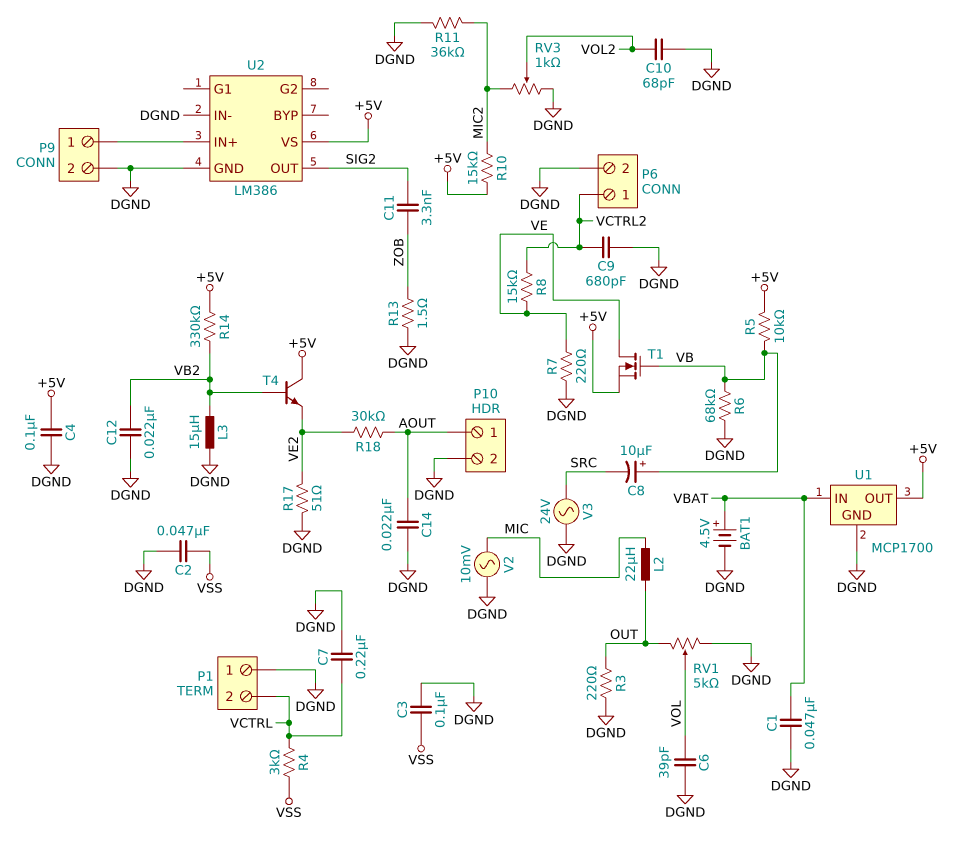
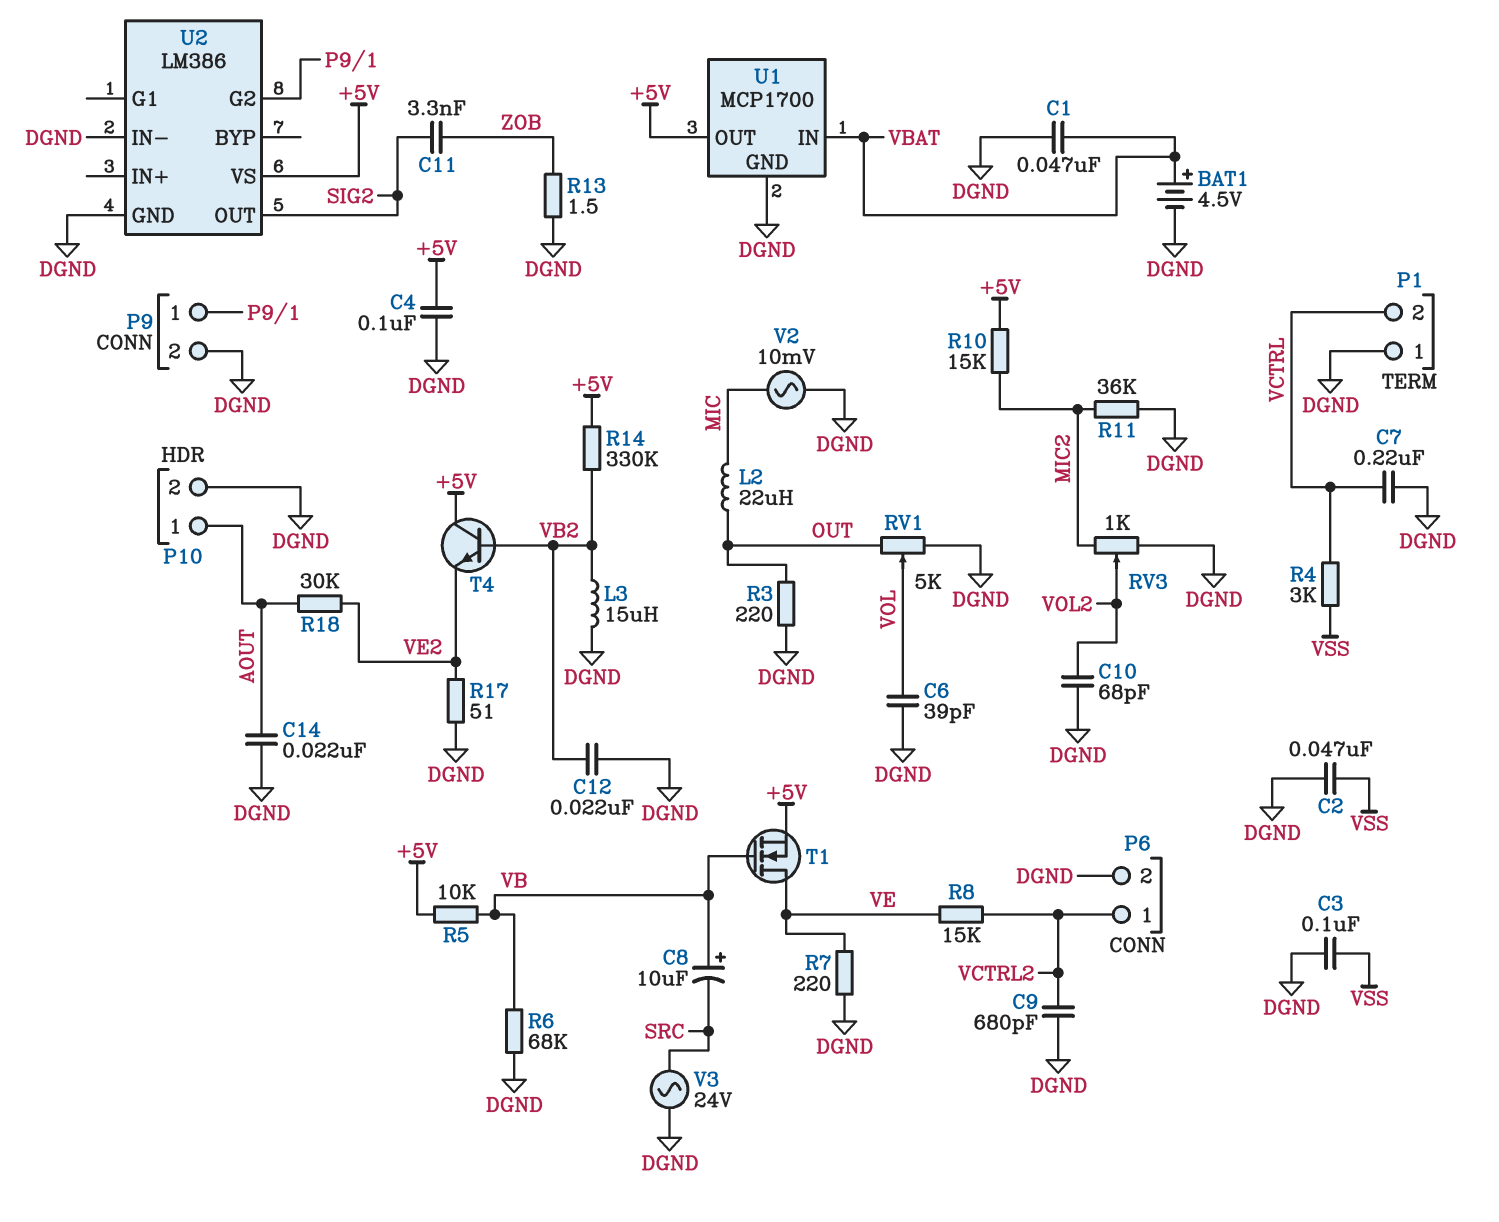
U2 pin G2: none -> P9/1
U2 pin IN+: P9/1 -> none

